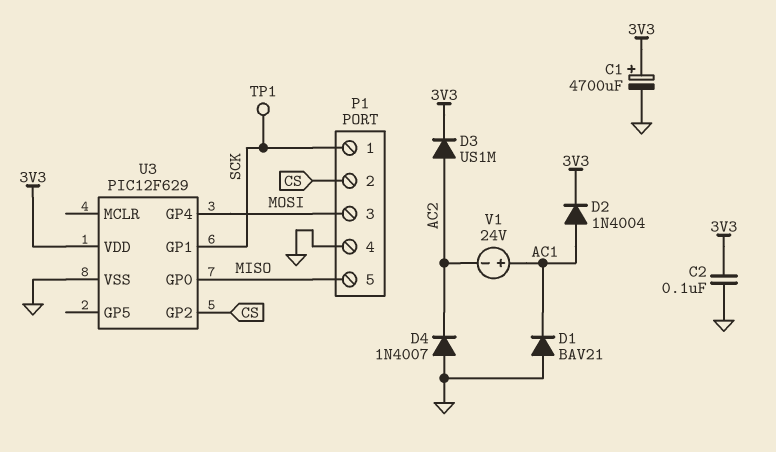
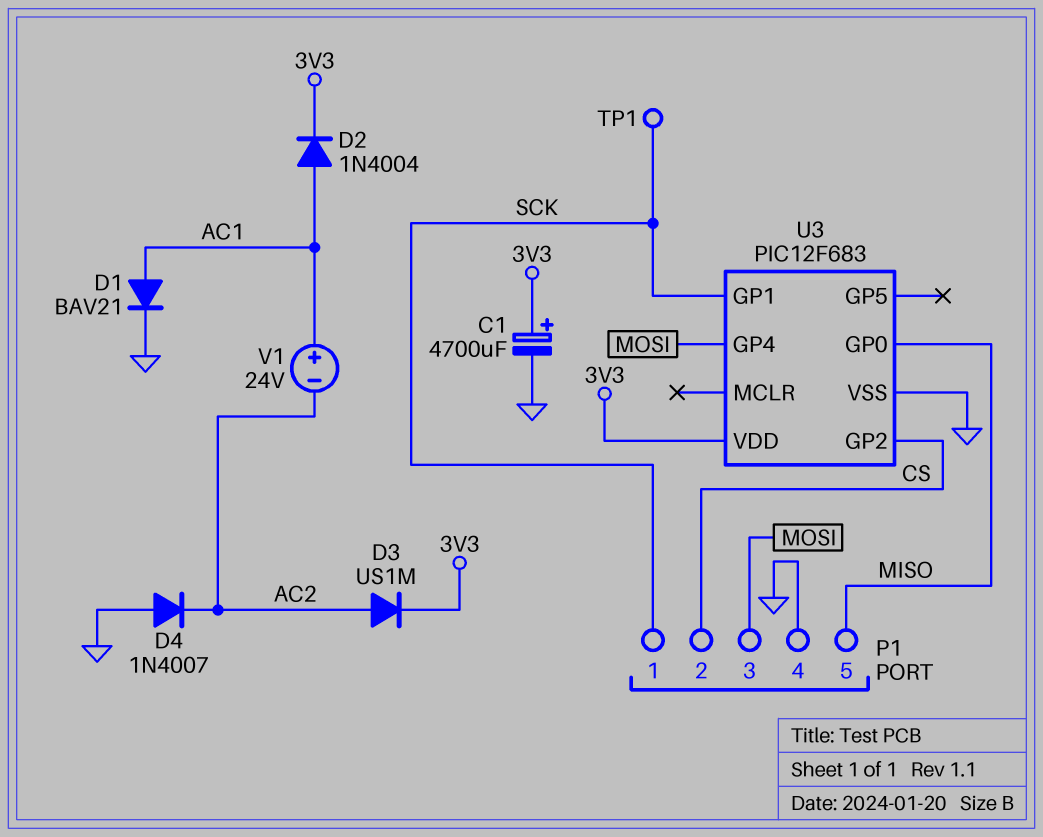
C2: 100nF (3V3, GND) -> none
D1: diode BAV21 (A GND, K AC1) -> diode BAV21 (A AC1, K GND)
U3: PIC12F629 -> PIC12F683

